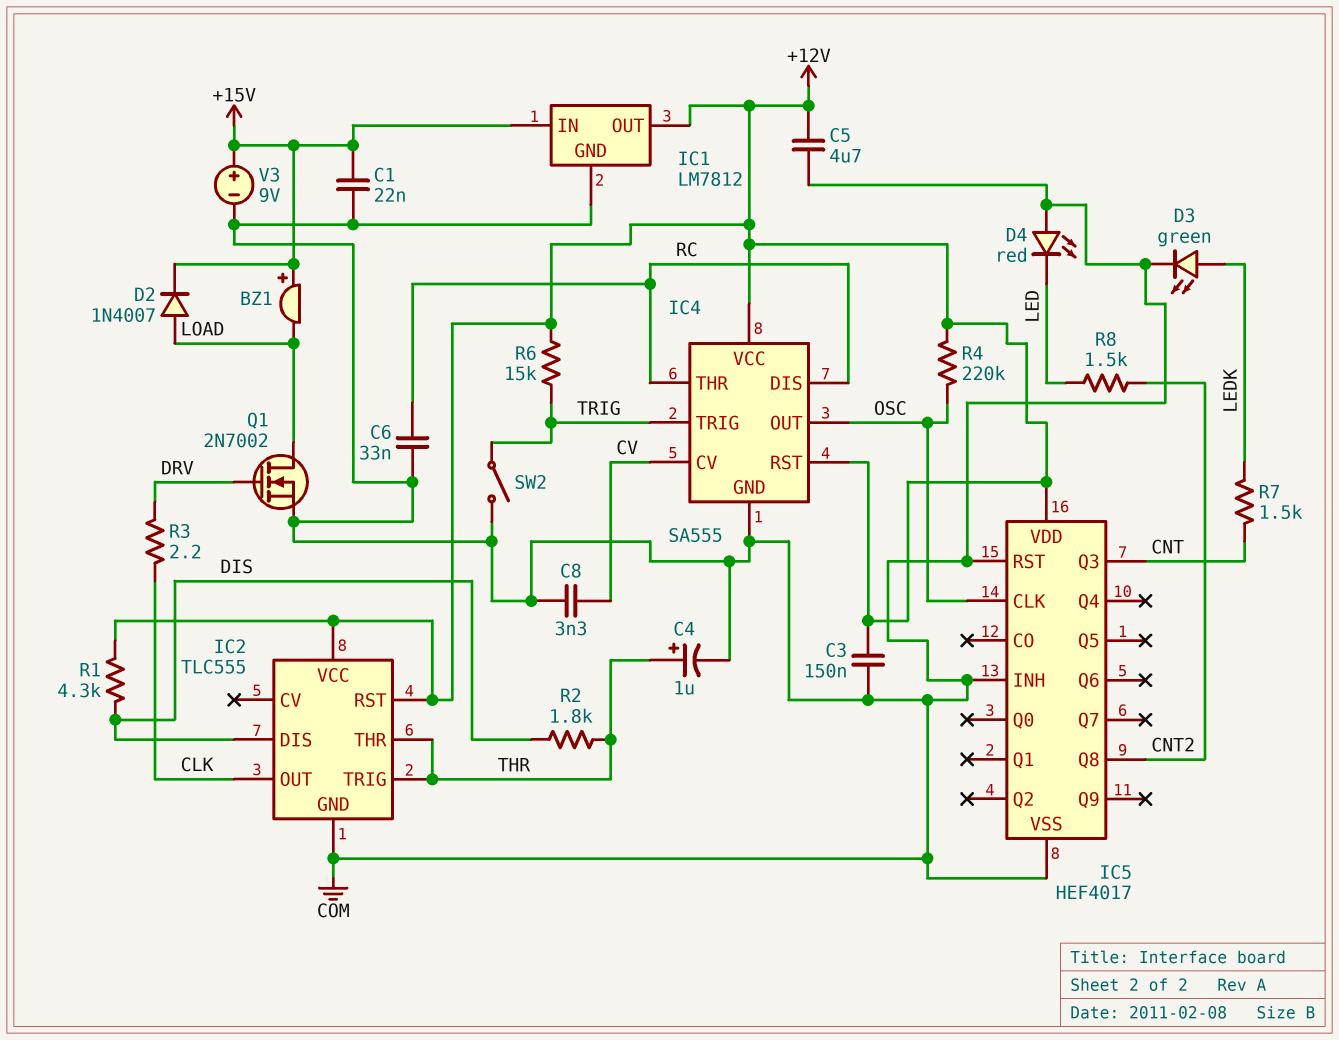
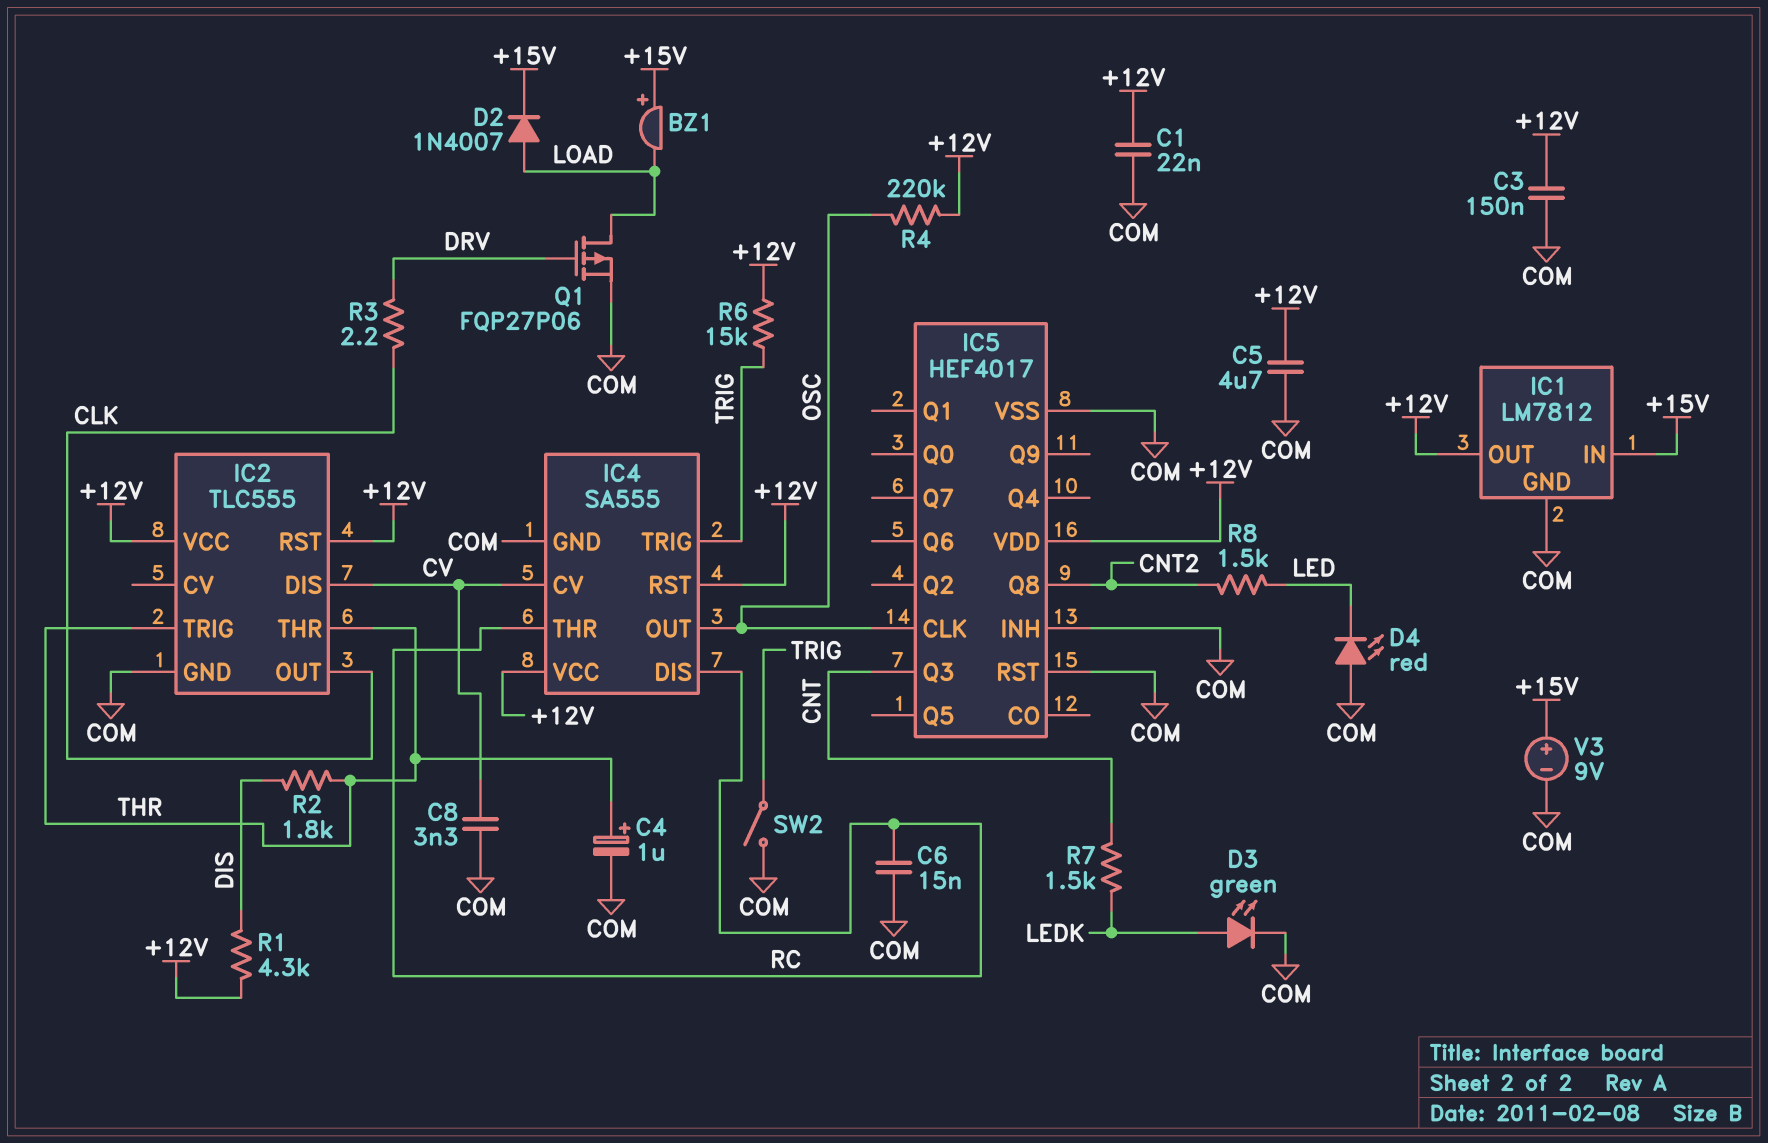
C1: 22nF (+15V, COM) -> 22nF (+12V, COM)
C6: 33nF (COM, RC) -> 15nF (COM, RC)
IC2 pin DIS: DIS -> CV
Q1: NMOS 2N7002 (G DRV, D LOAD, S COM) -> PMOS FQP27P06 (G DRV, D LOAD, S COM)

